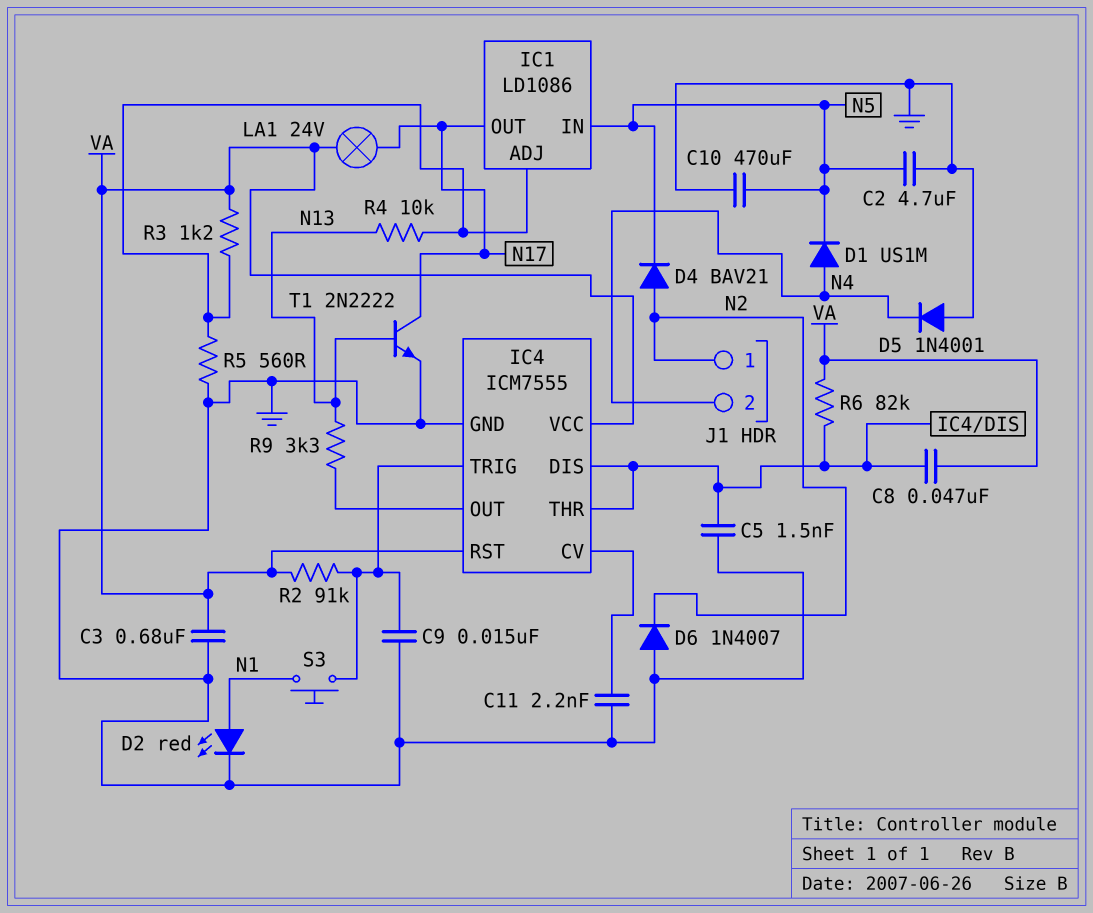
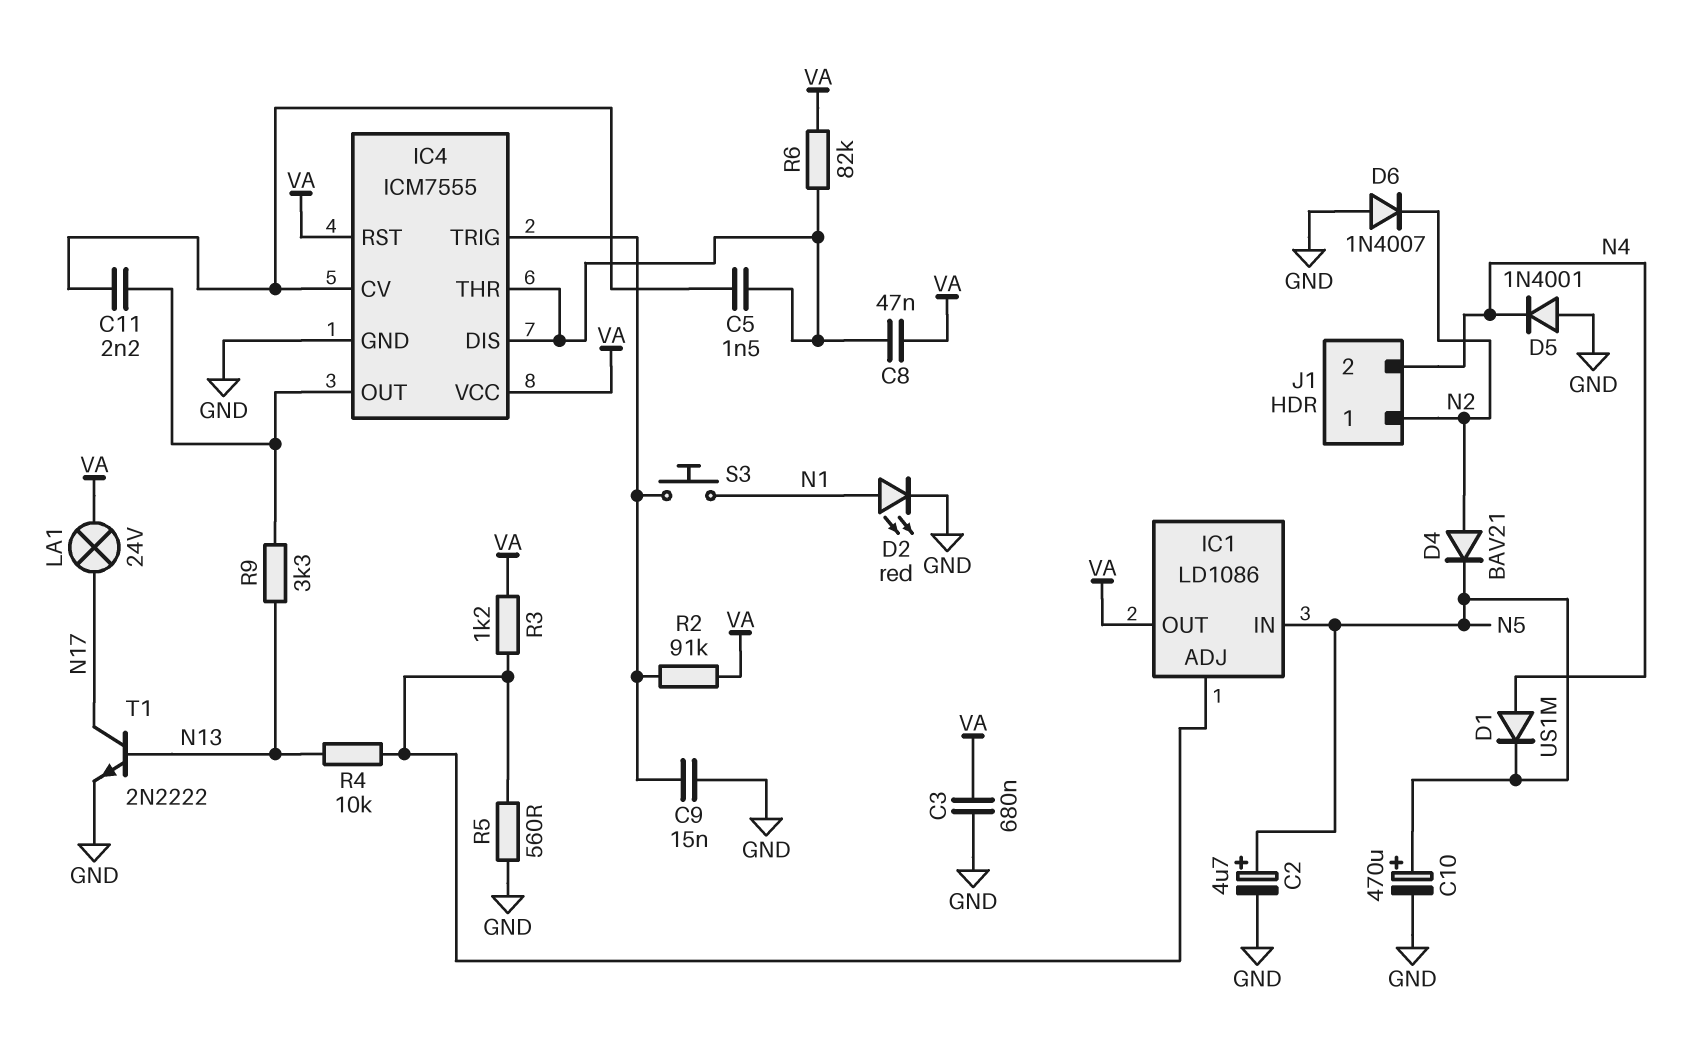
C2: 4.7uF (GND, N5) -> 4.7uF (plus N5, minus GND)
C5: 1.5nF (GND, IC4/DIS) -> 1.5nF (IC4/CV, IC4/DIS)
C10: 470uF (GND, N5) -> 470uF (plus N5, minus GND)
C11: 2.2nF (GND, IC4/CV) -> 2.2nF (IC4/CV, IC4/OUT)
IC1 pin OUT: N17 -> VA

